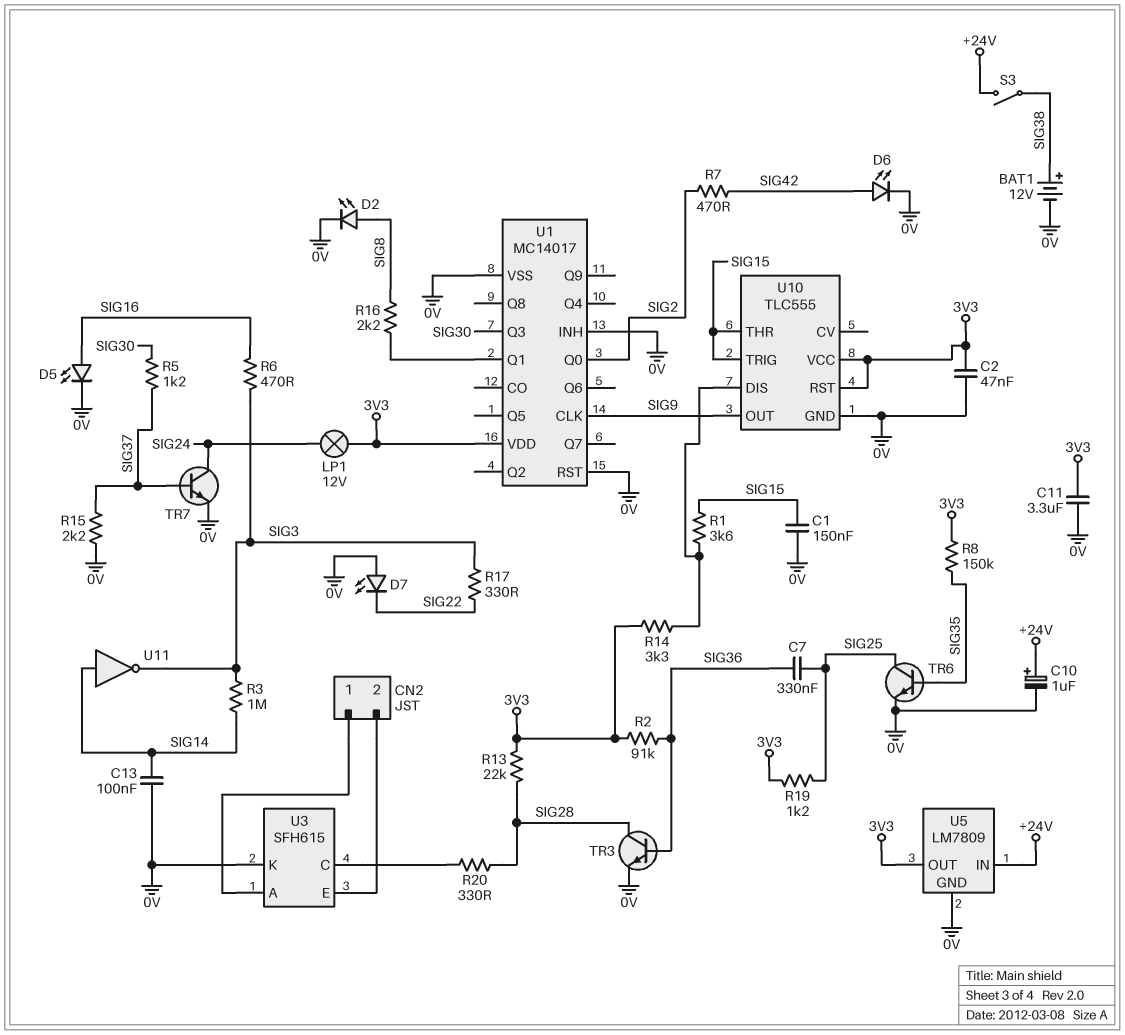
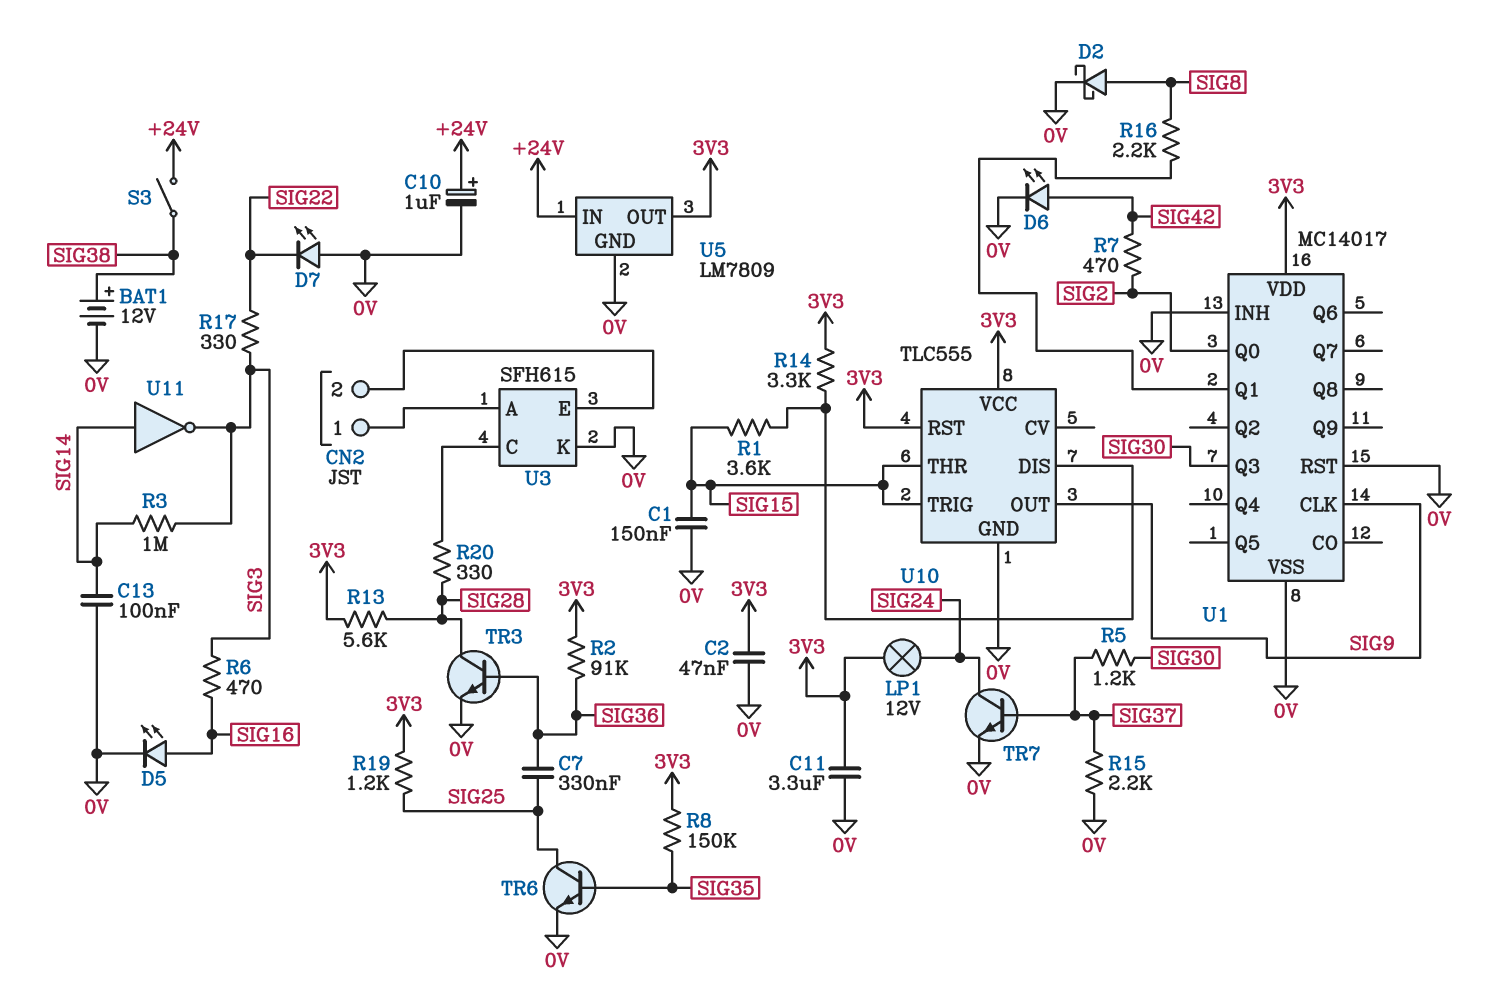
D2: LED (A SIG8, K 0V) -> schottky (A SIG8, K 0V)
R13: 22k (3V3, SIG28) -> 5.6k (3V3, SIG28)

